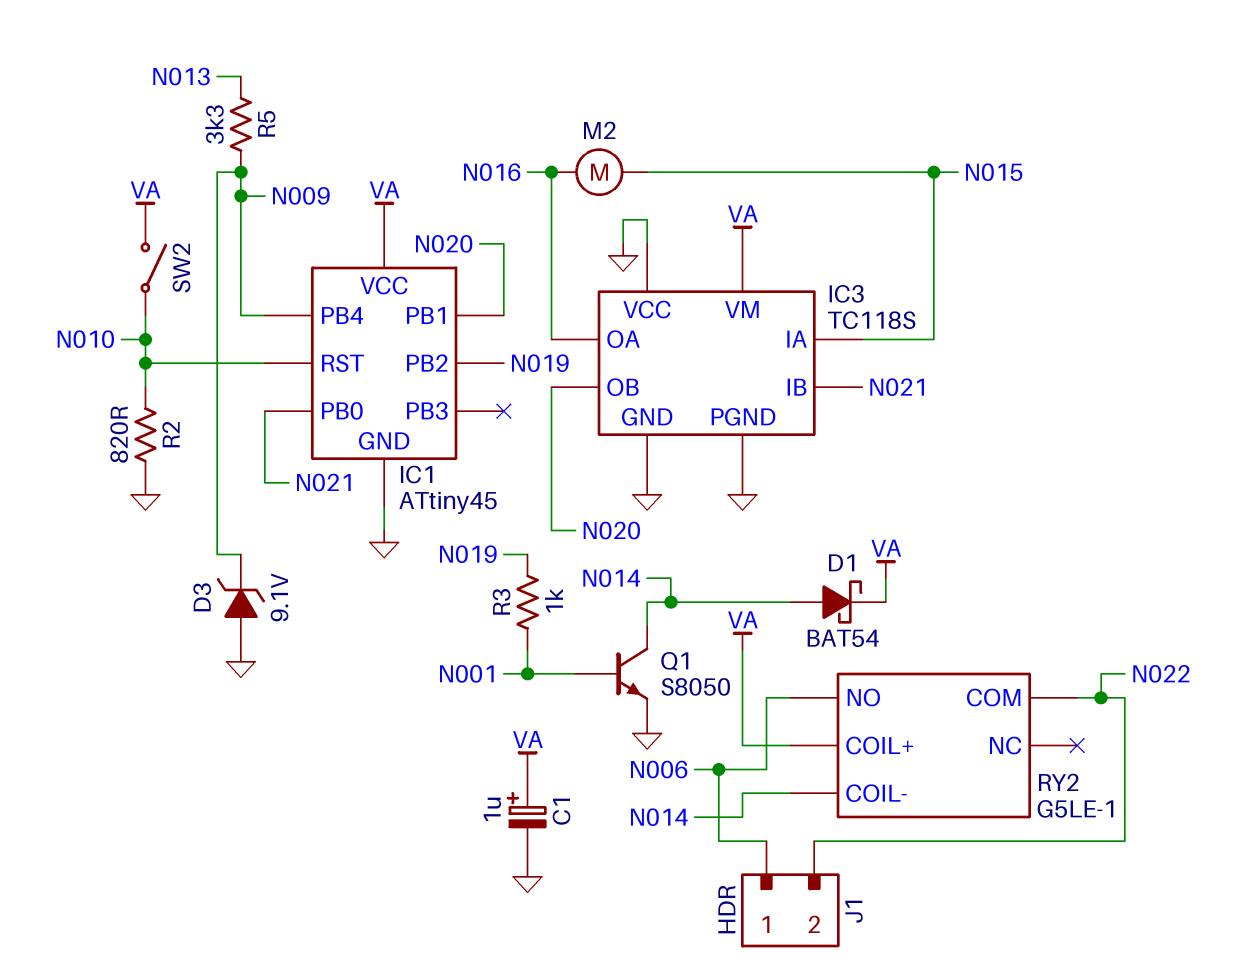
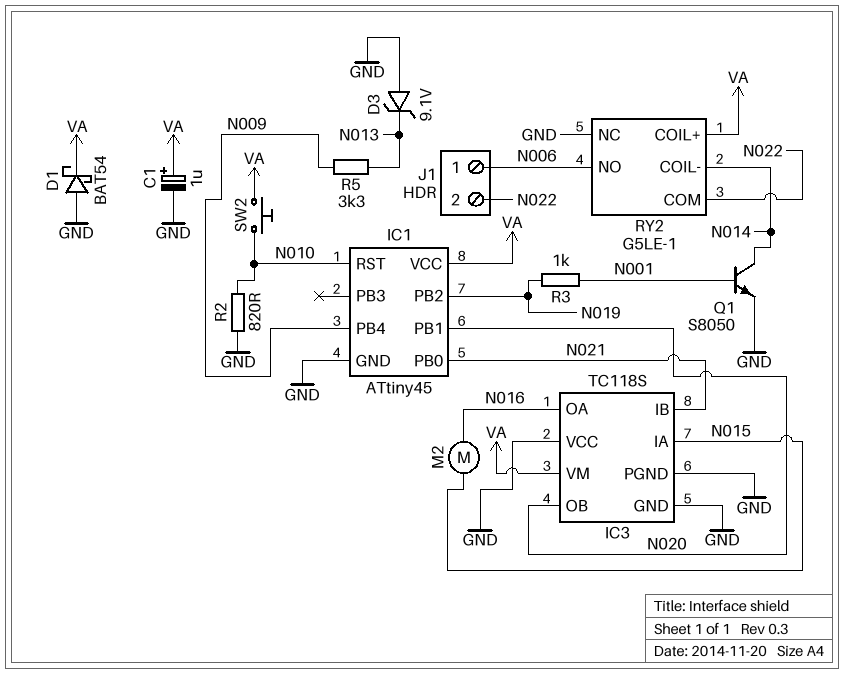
D1: schottky BAT54 (A N014, K VA) -> schottky BAT54 (A GND, K VA)
D3: zener 9.1V (A GND, K N009) -> zener 9.1V (A GND, K N013)
RY2 pin NC: none -> GND
SW2: switch (N010, VA) -> button (N010, VA)

